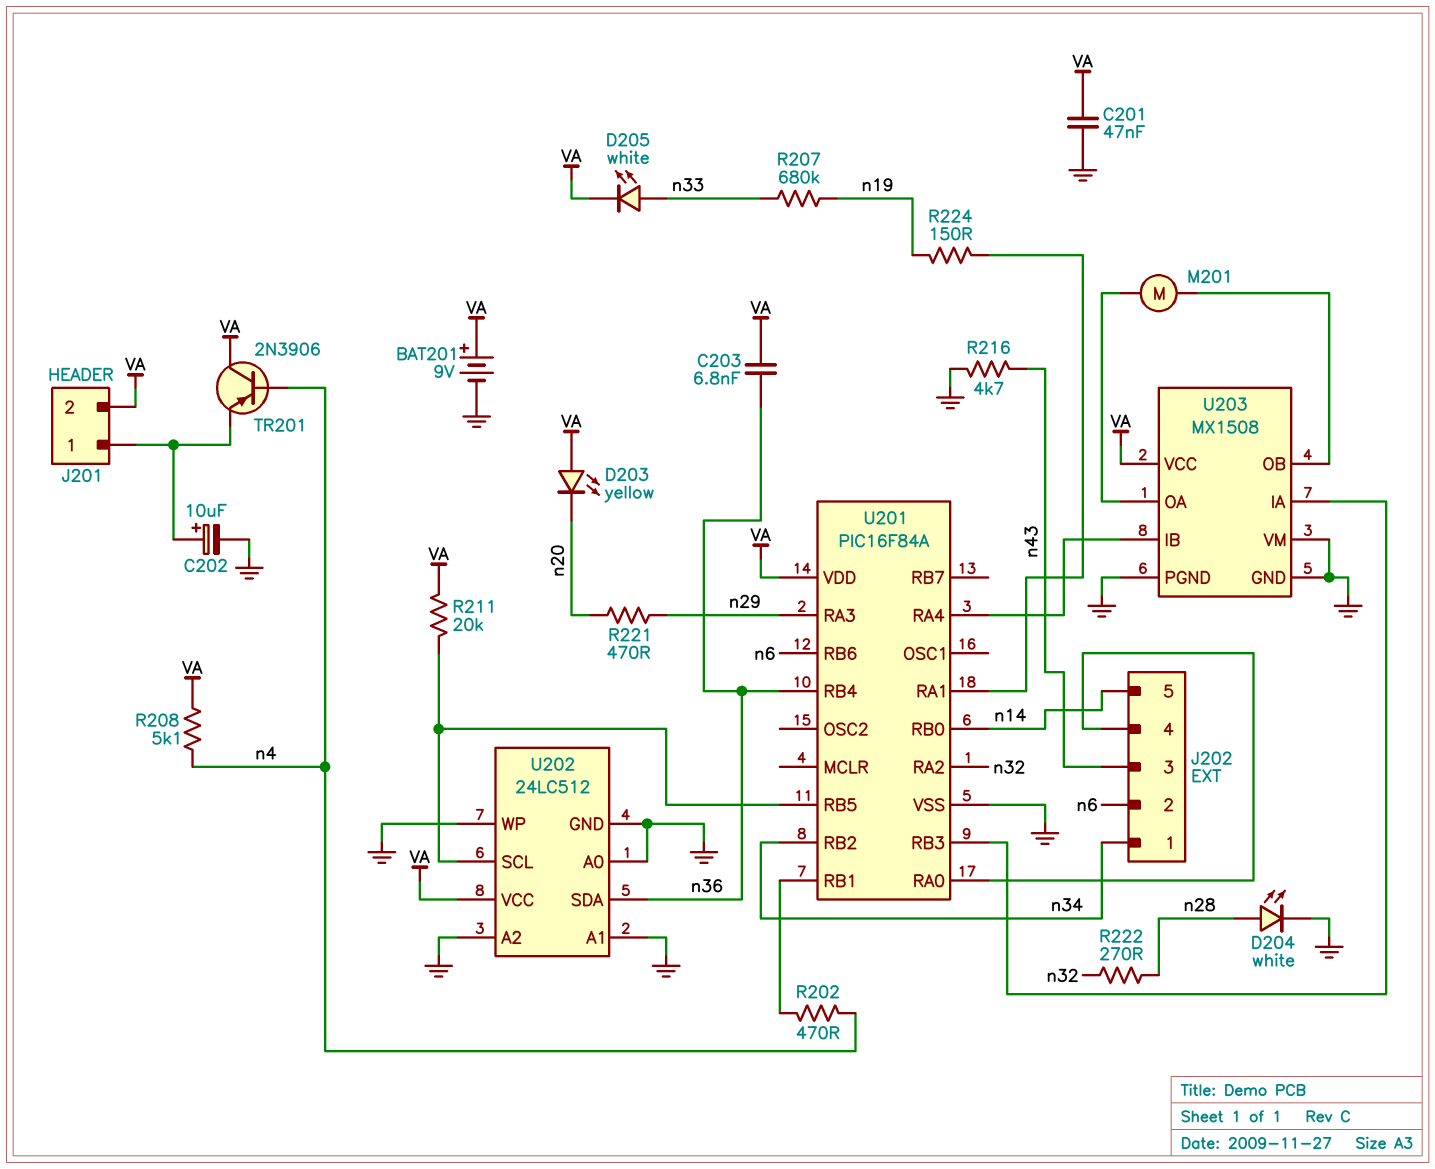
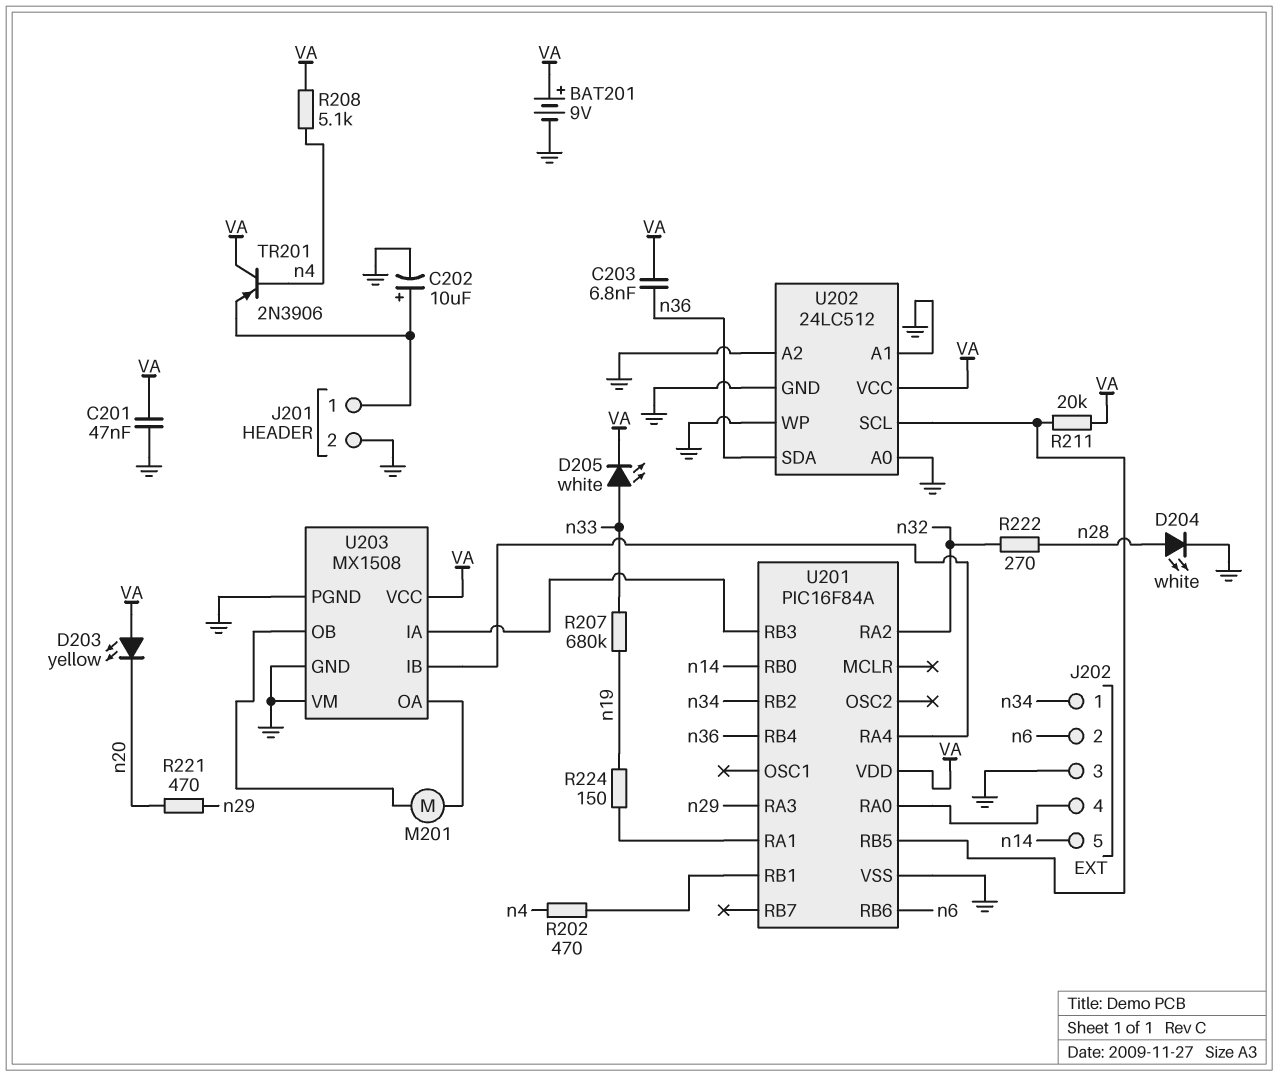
J201 pin 2: VA -> GND
J202 pin 3: n43 -> GND
R216: 4.7k (GND, n43) -> none

